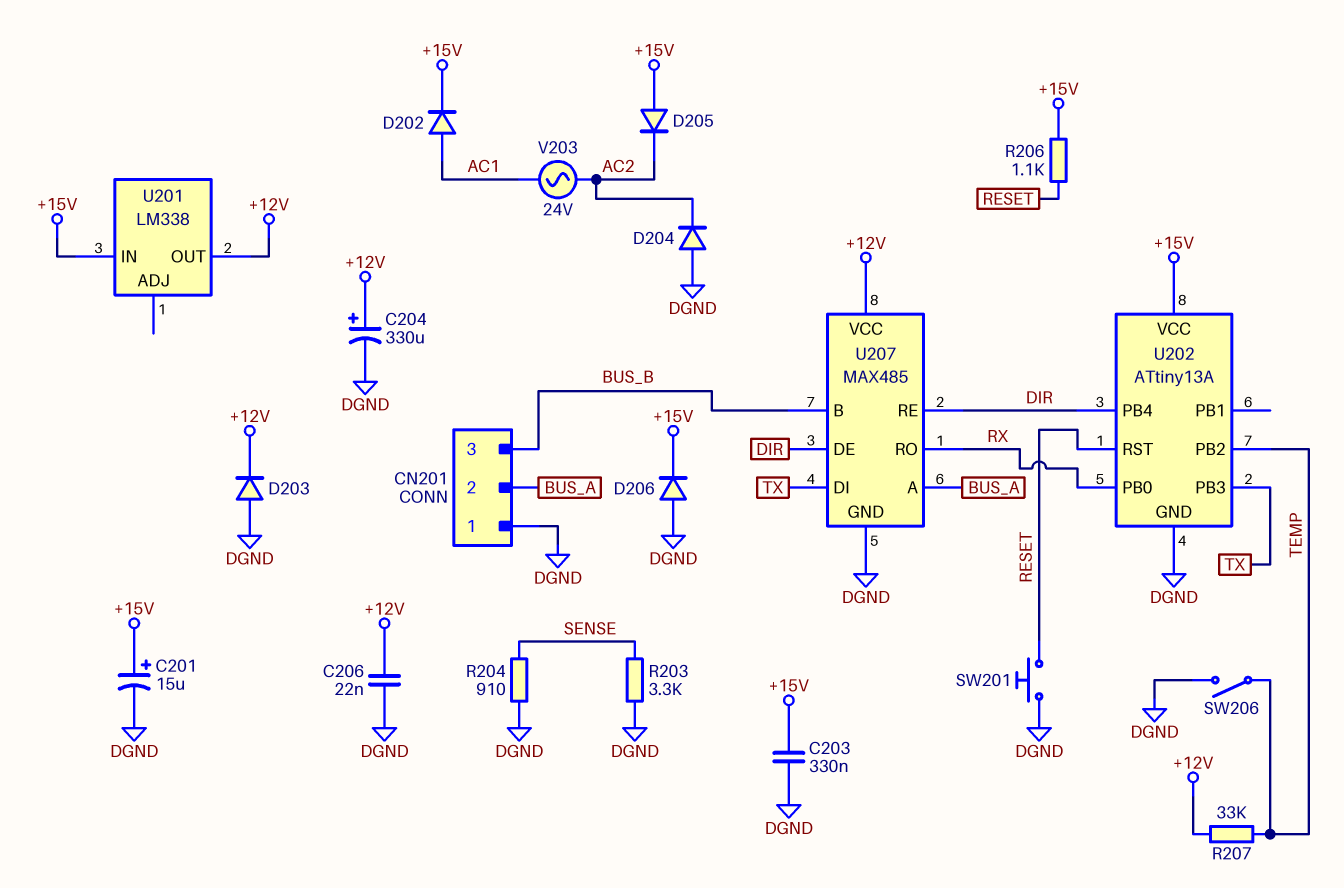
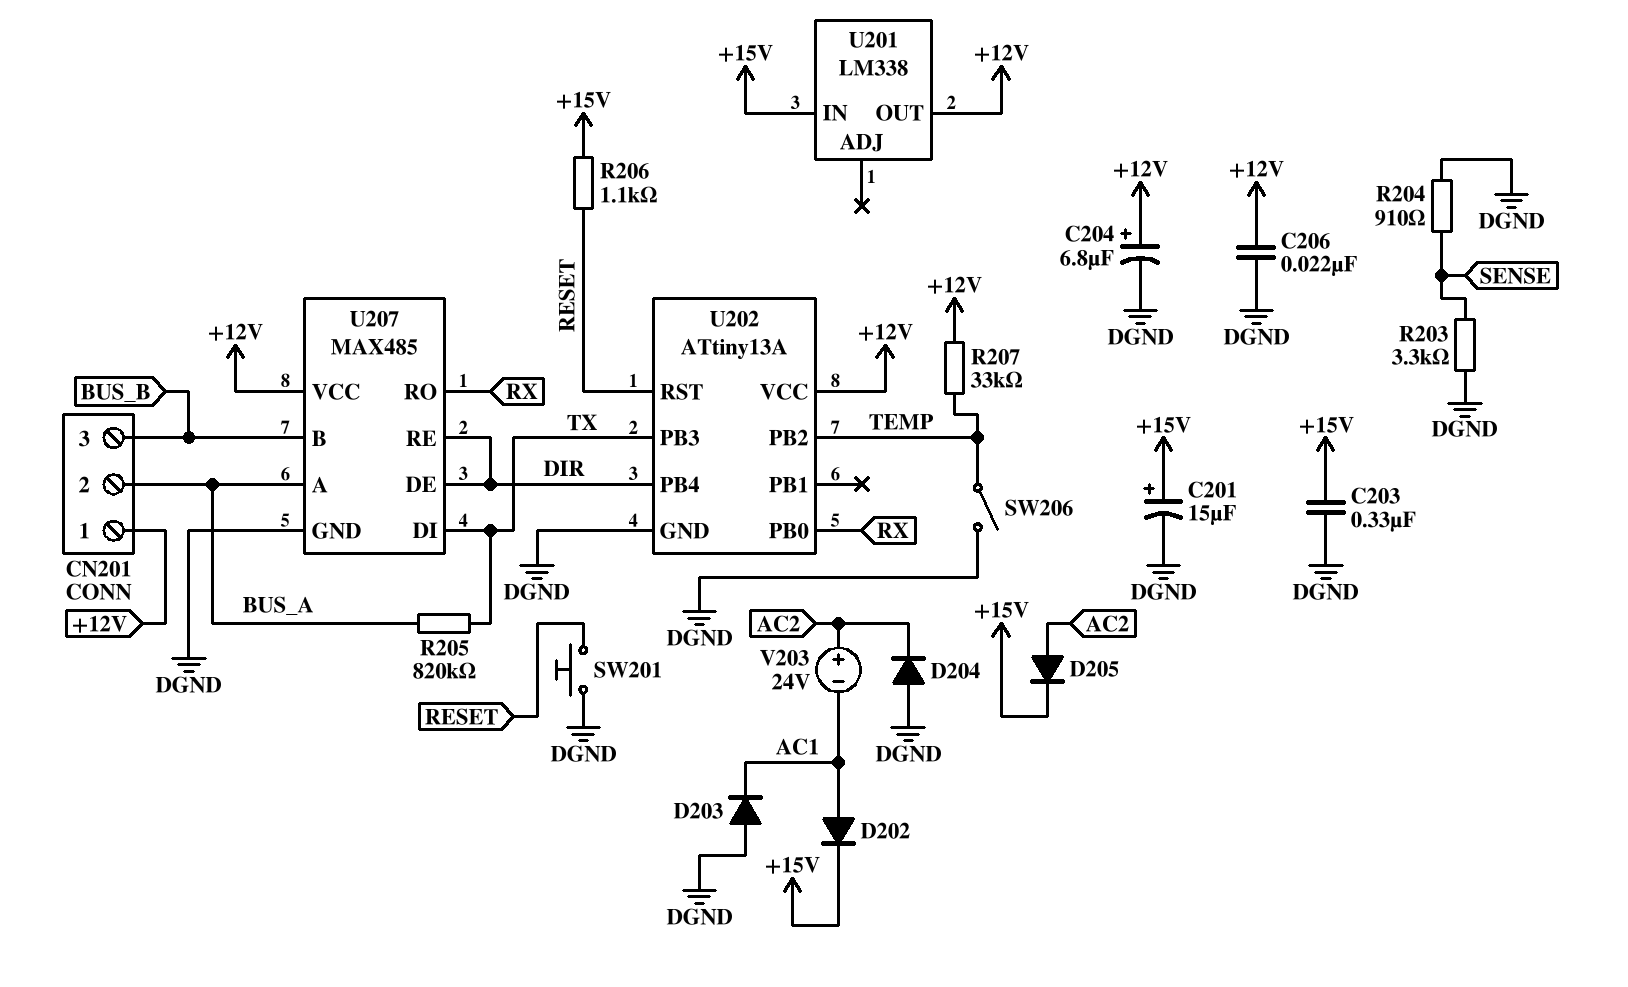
C204: 330uF (plus +12V, minus DGND) -> 6.8uF (plus +12V, minus DGND)
CN201 pin 1: DGND -> +12V
D203: diode (A DGND, K +12V) -> diode (A DGND, K AC1)
D205: diode (A +15V, K AC2) -> diode (A AC2, K +15V)
D206: diode (A DGND, K +15V) -> none
R205: none -> 820k (BUS_A, TX)
U202 pin VCC: +15V -> +12V
V203: AC 24V (AC1, AC2) -> 24V (plus AC2, minus AC1)

